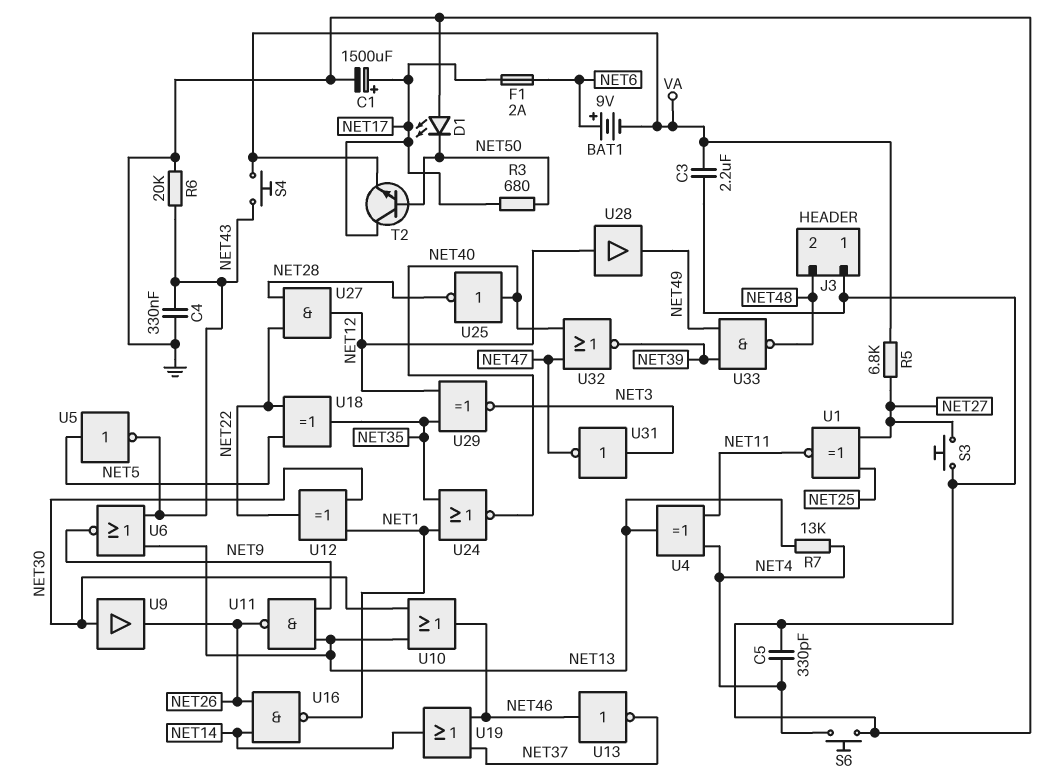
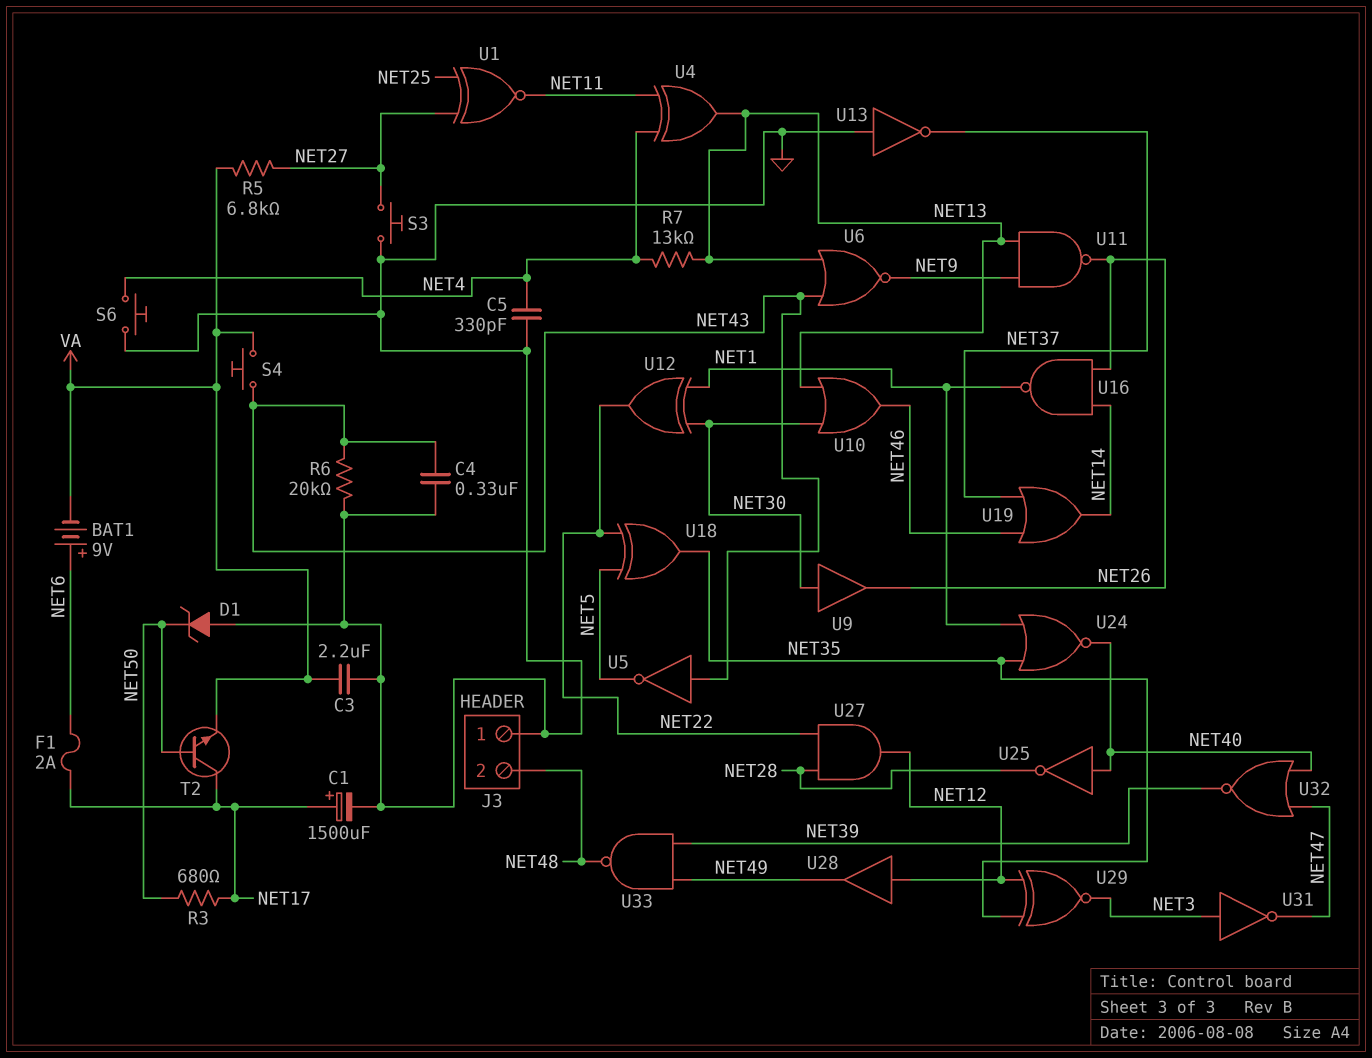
D1: LED (A GND, K NET50) -> zener (A GND, K NET50)
U5: NOT (in NET5, out NET43) -> NOT (in NET43, out NET5)
U13: NOT (in NET46, out NET37) -> NOT (in GND, out NET37)

